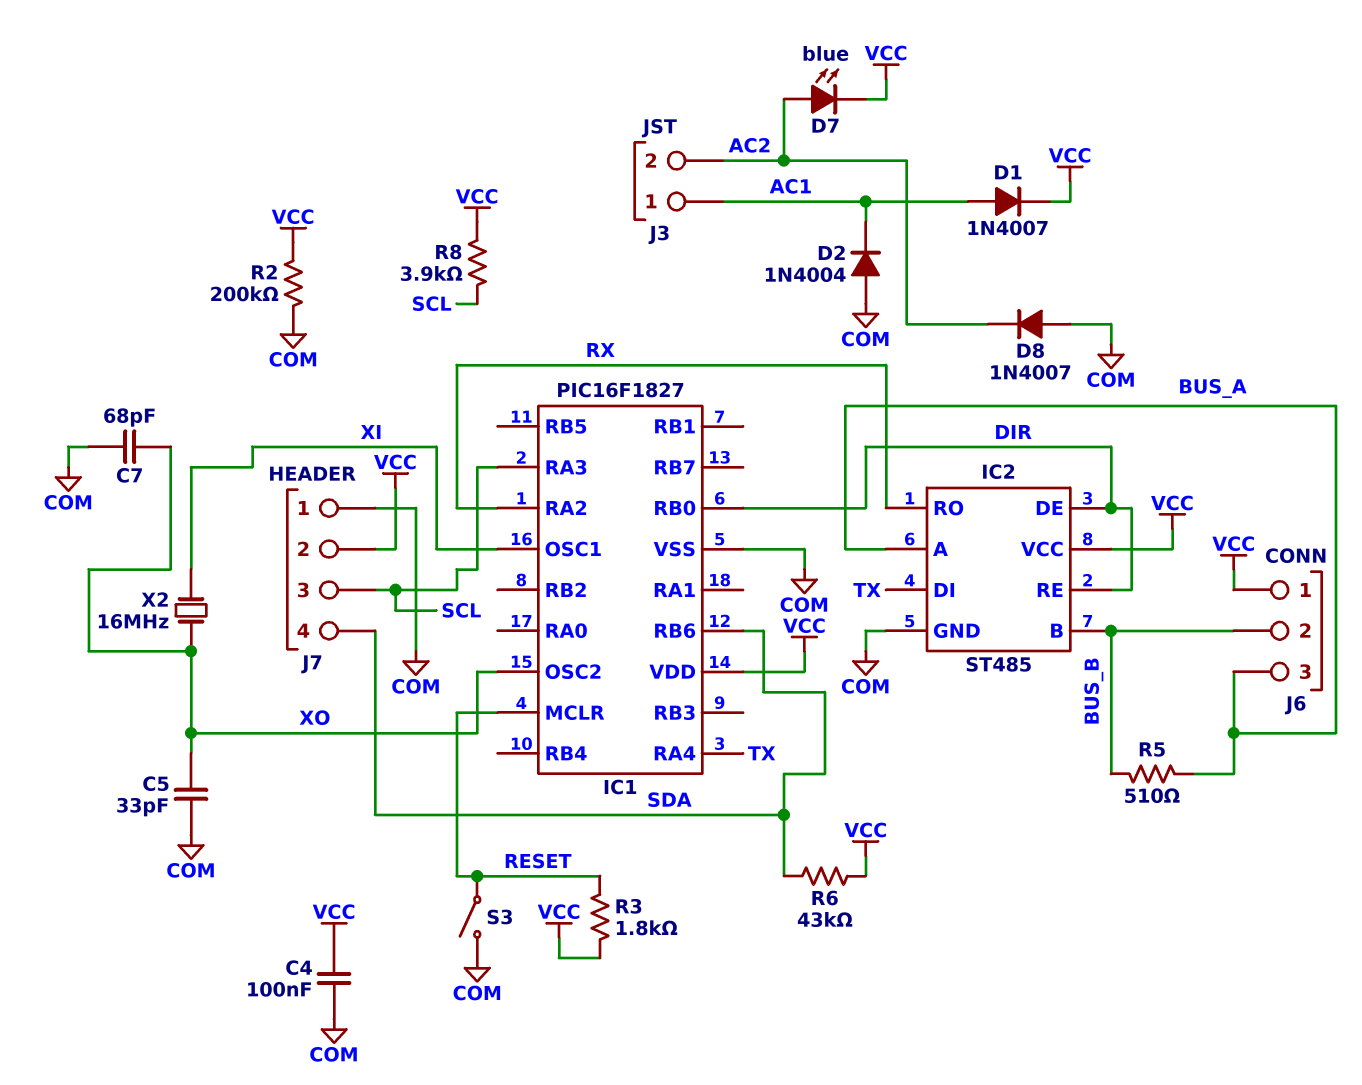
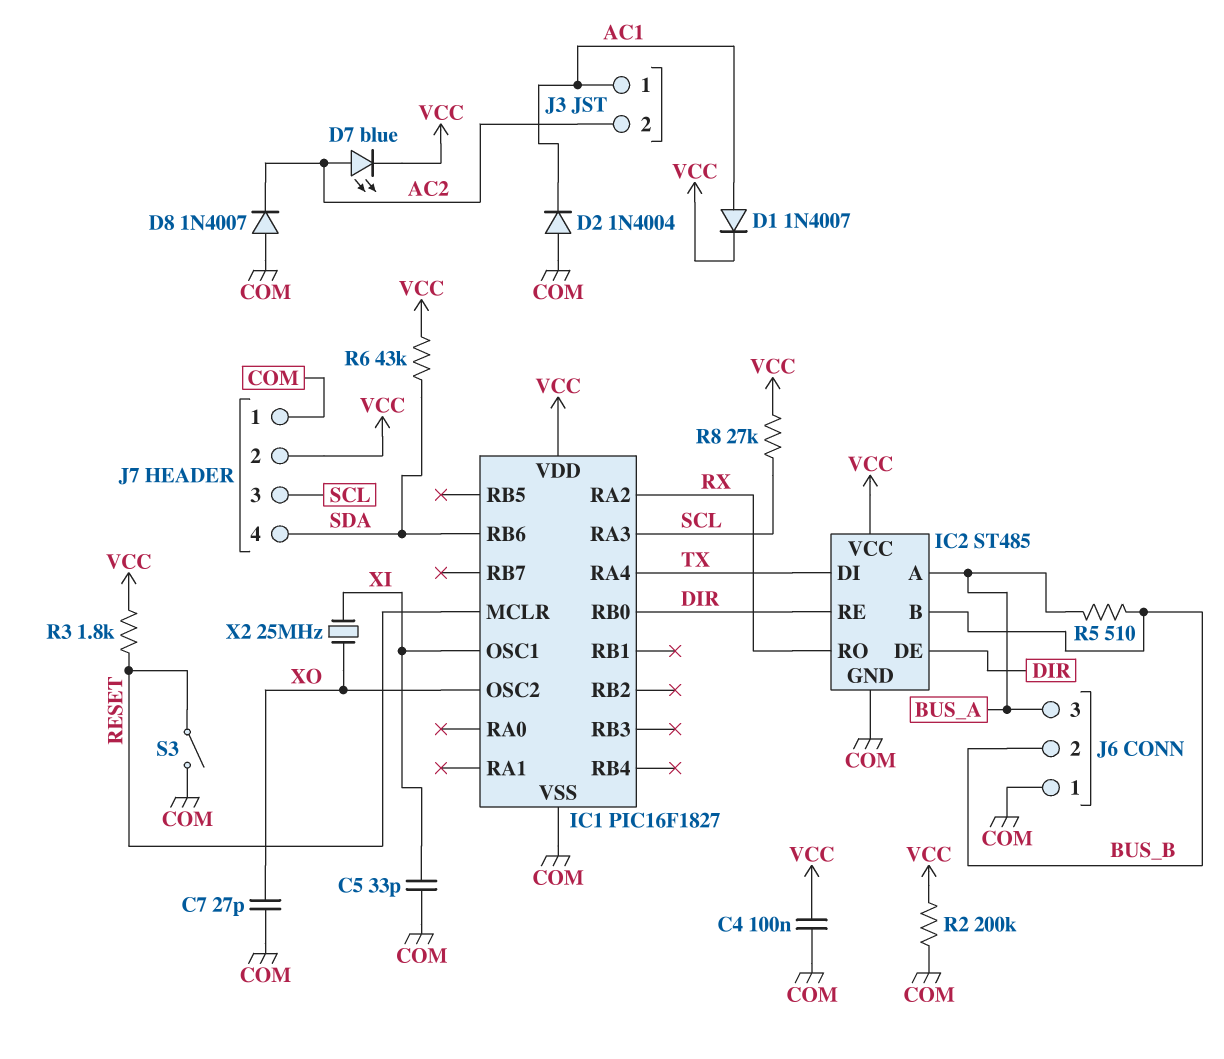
C5: 33pF (COM, XO) -> 33pF (COM, XI)
C7: 68pF (COM, XO) -> 27pF (COM, XO)
J6 pin 1: VCC -> COM
R8: 3.9k (SCL, VCC) -> 27k (SCL, VCC)
X2: 16MHz (XI, XO) -> 25MHz (XI, XO)

